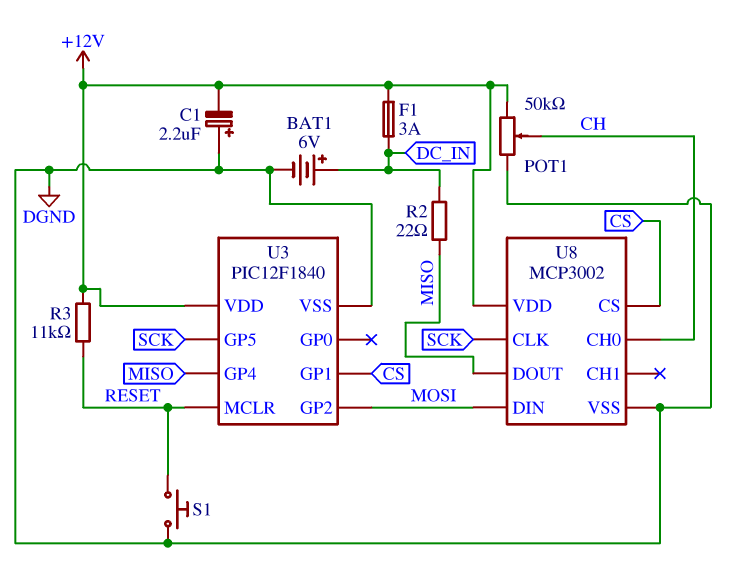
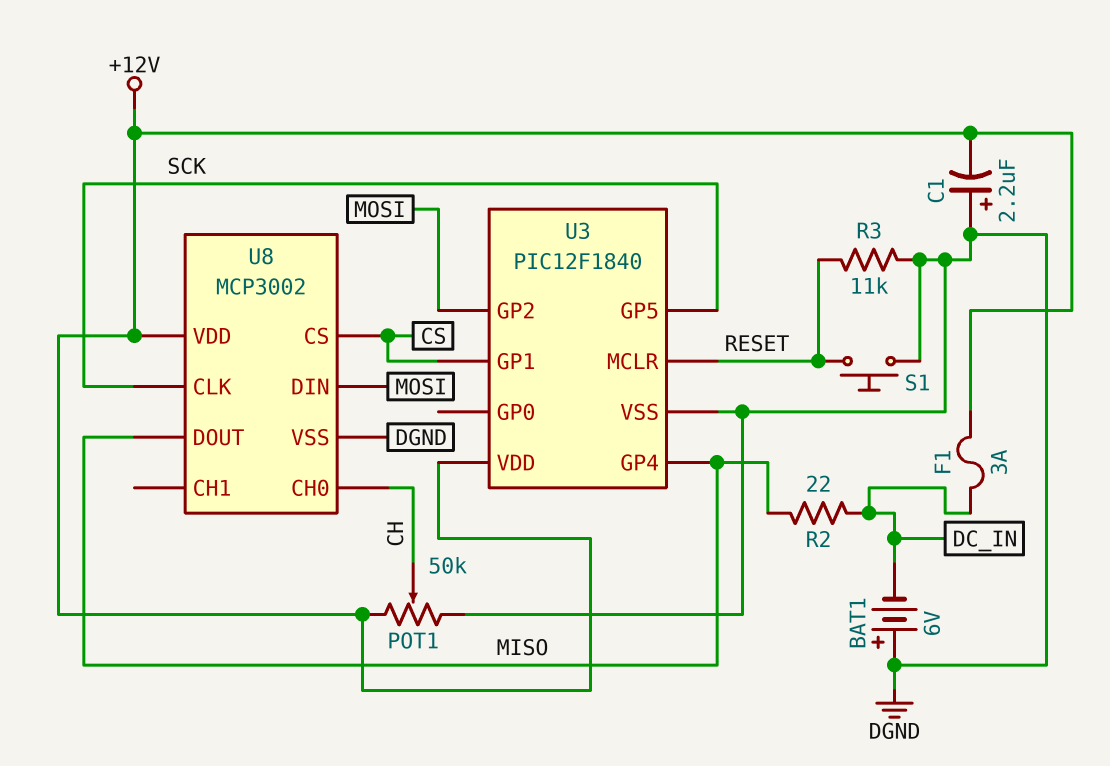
BAT1: 6V (plus DC_IN, minus DGND) -> 6V (plus DGND, minus DC_IN)
R3: 11k (+12V, RESET) -> 11k (DGND, RESET)

